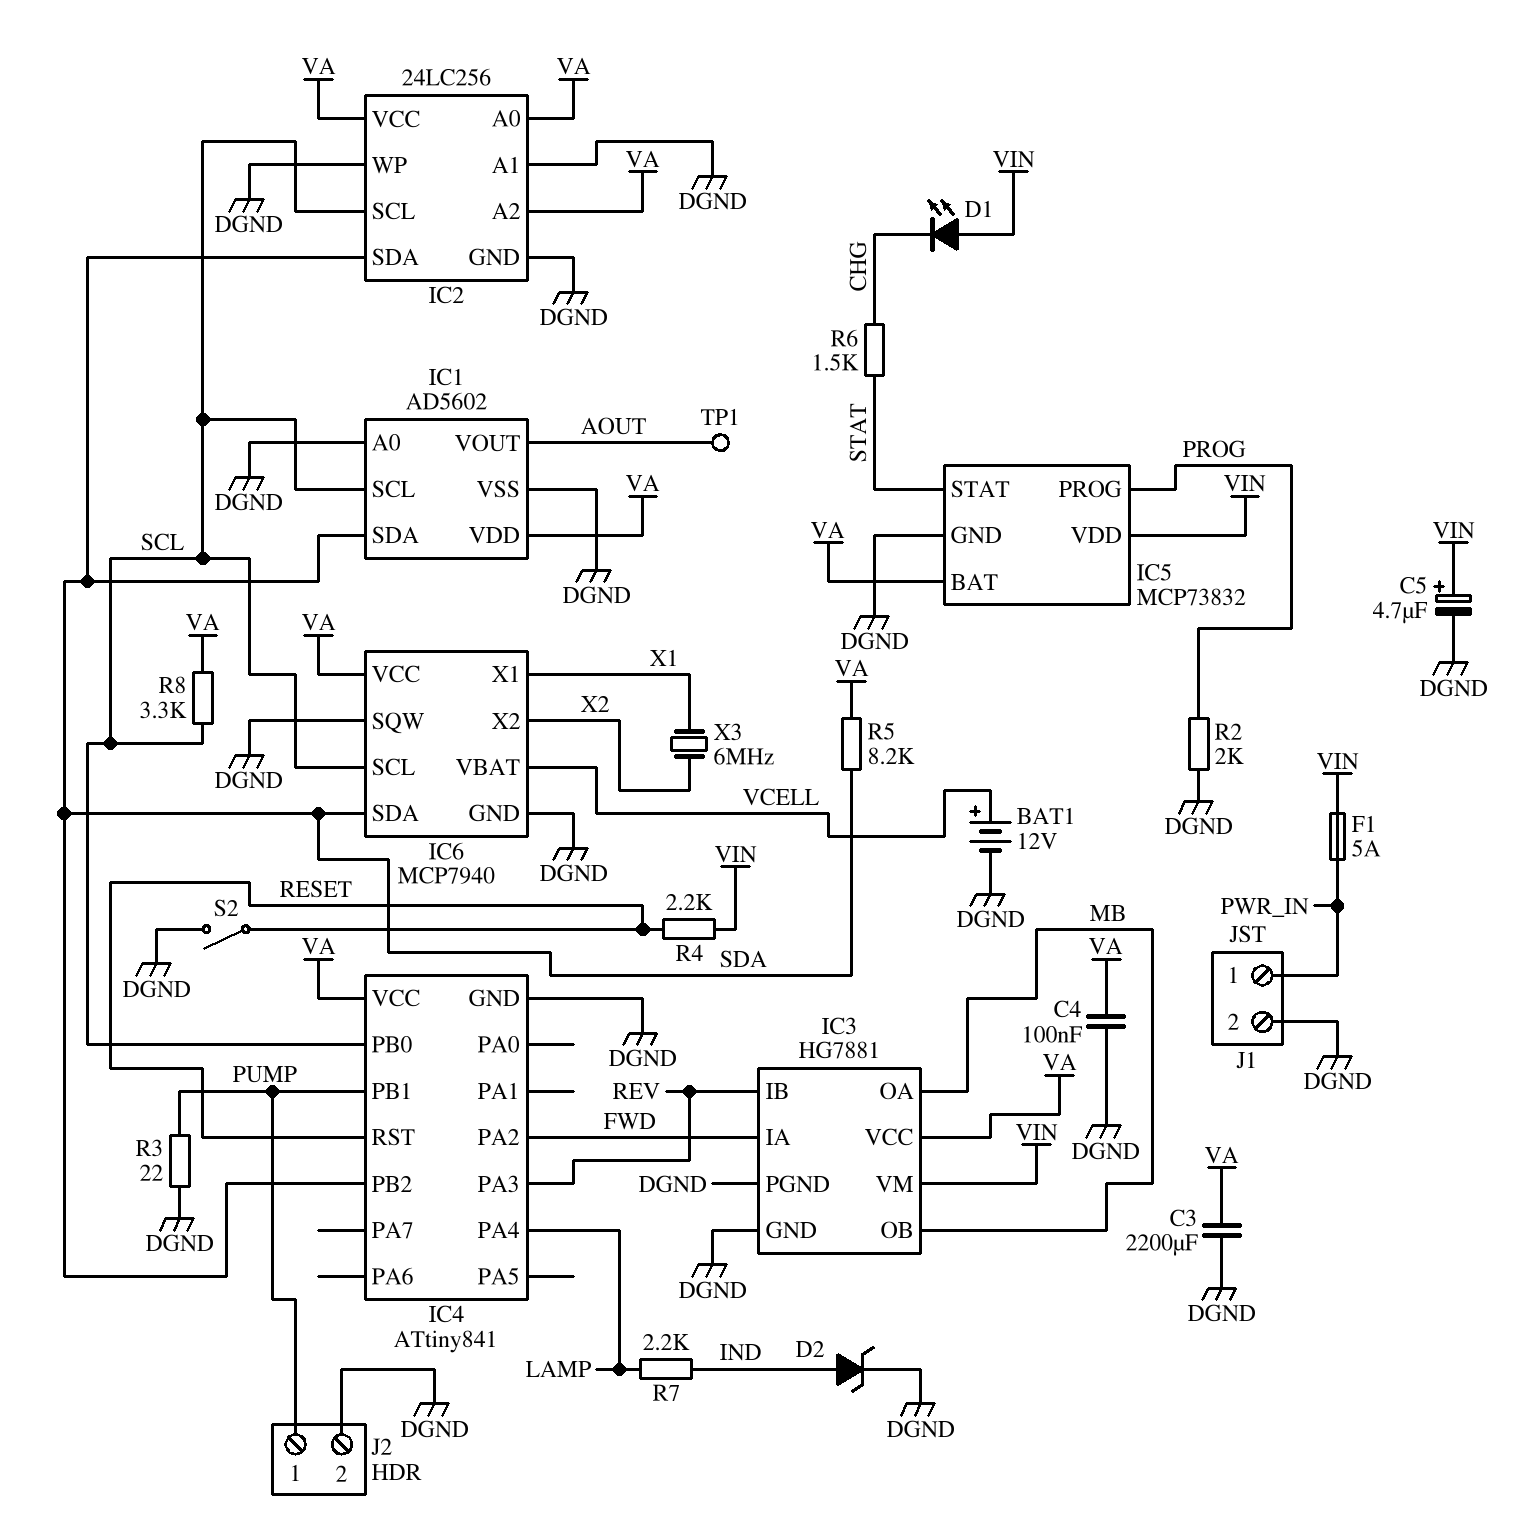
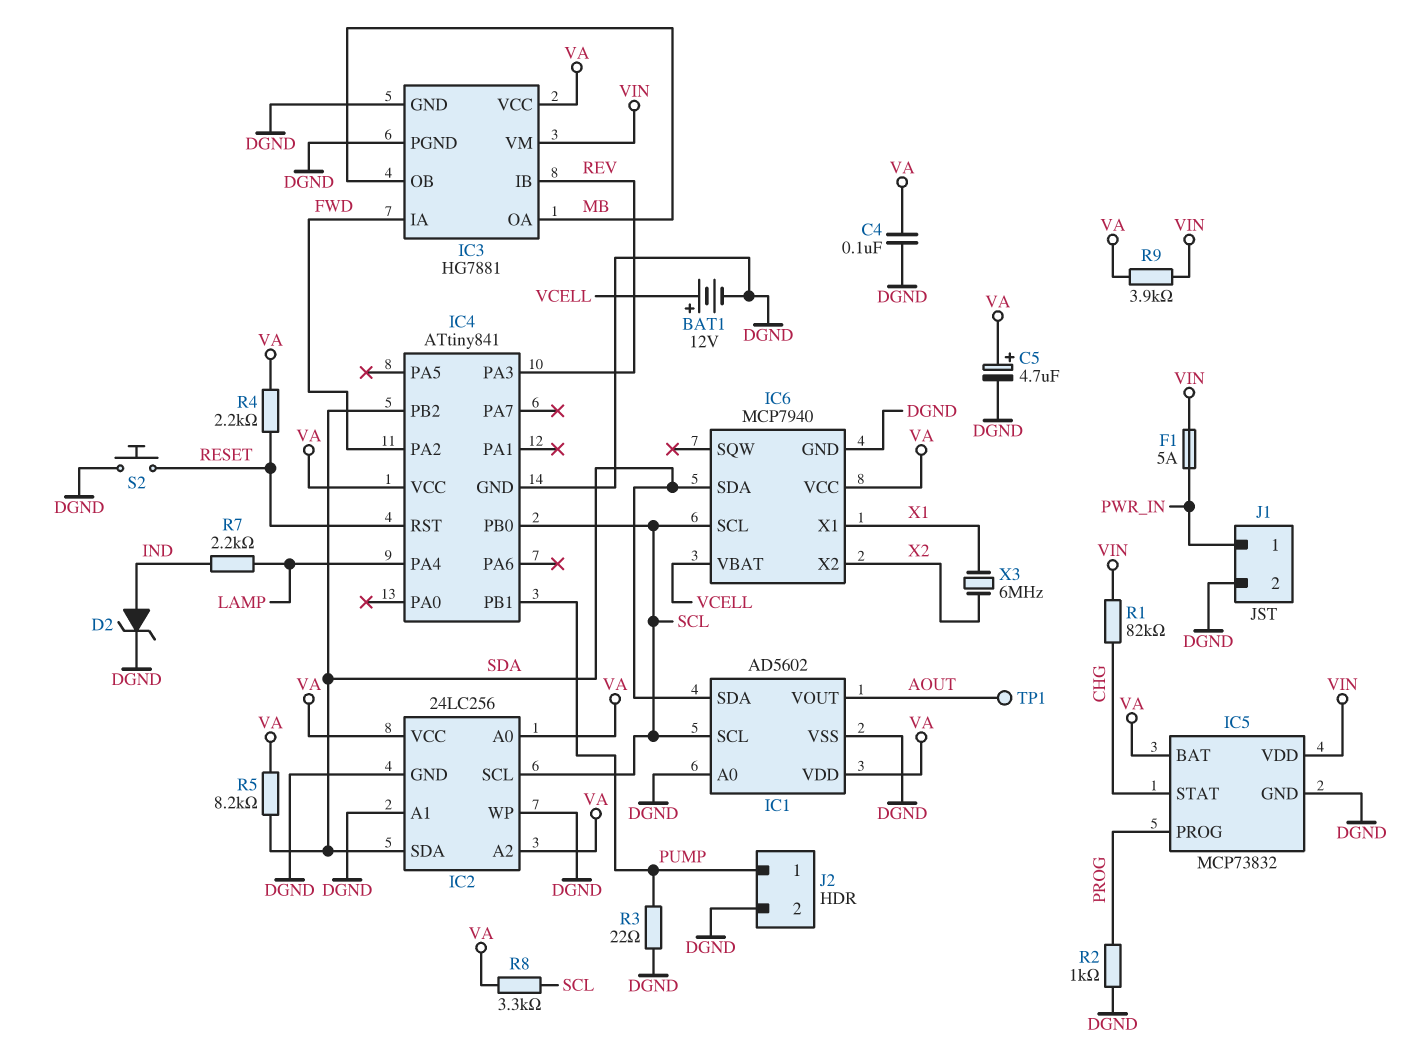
C3: 2200uF (DGND, VA) -> none
C5: 4.7uF (plus VIN, minus DGND) -> 4.7uF (plus VA, minus DGND)
D1: LED (A VIN, K CHG) -> none
IC5 pin STAT: STAT -> CHG
IC6 pin SQW: DGND -> none
R1: none -> 82k (CHG, VIN)
R2: 2k (DGND, PROG) -> 1k (DGND, PROG)
R4: 2.2k (RESET, VIN) -> 2.2k (RESET, VA)
R6: 1.5k (CHG, STAT) -> none
R9: none -> 3.9k (VA, VIN)
S2: switch (DGND, RESET) -> button (DGND, RESET)

